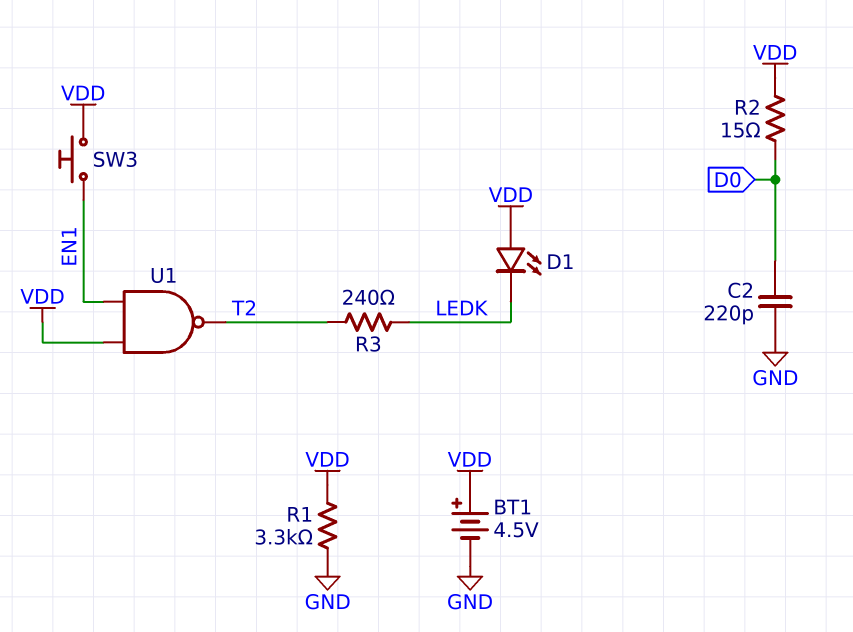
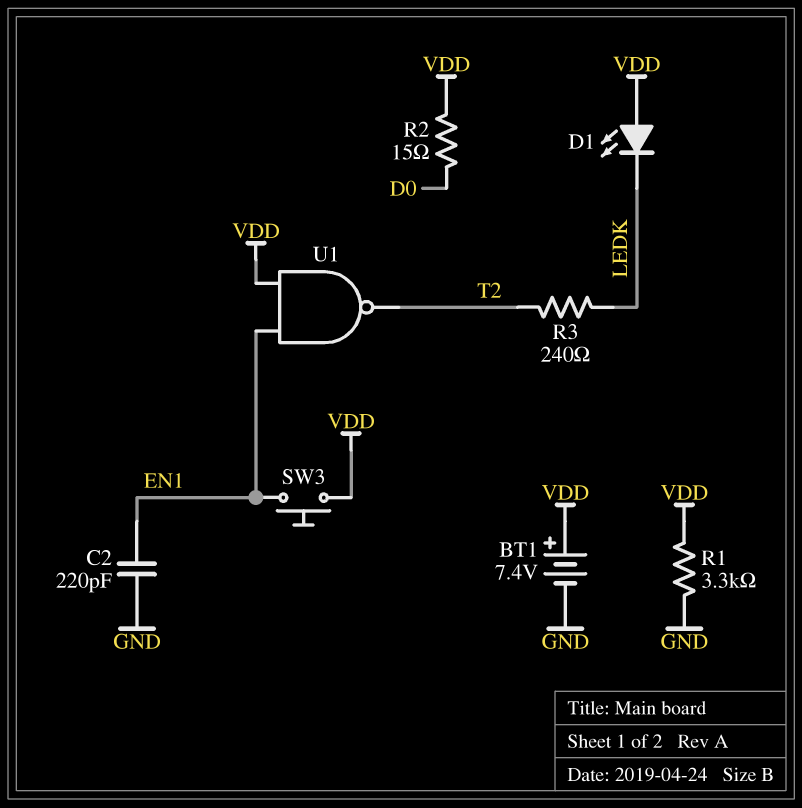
BT1: 4.5V (plus VDD, minus GND) -> 7.4V (plus VDD, minus GND)
C2: 220pF (D0, GND) -> 220pF (EN1, GND)

